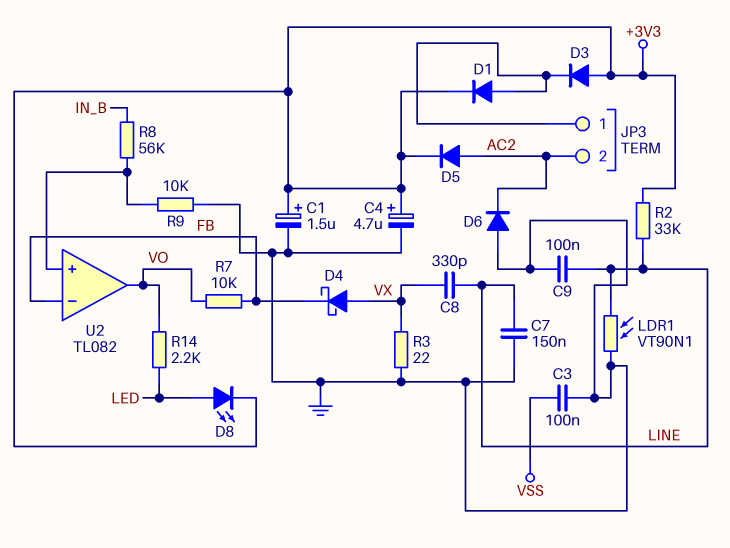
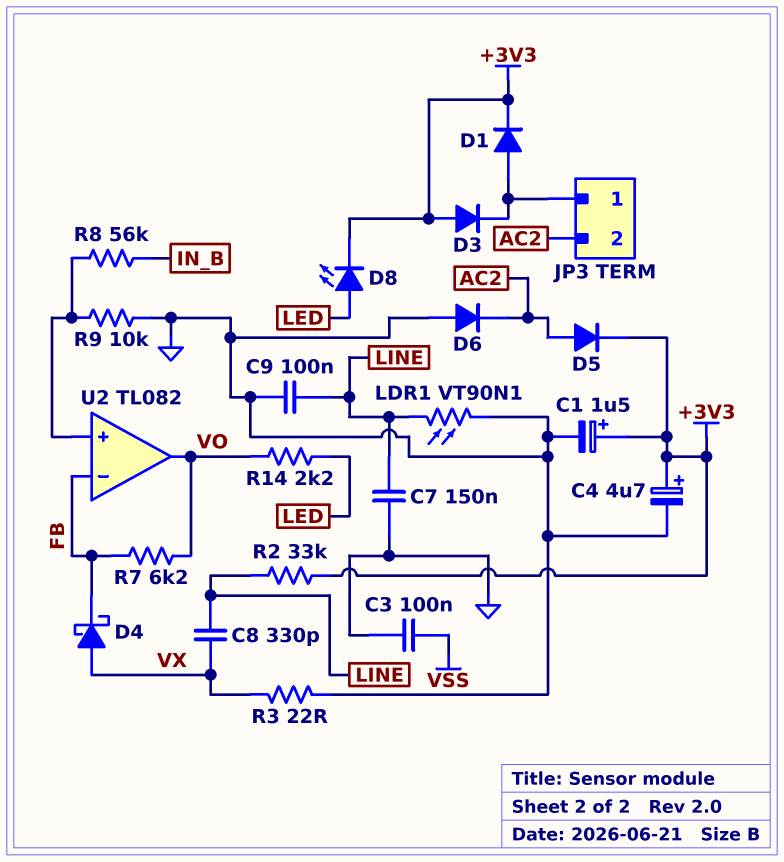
R7: 10k (FB, VO) -> 6.2k (FB, VO)

